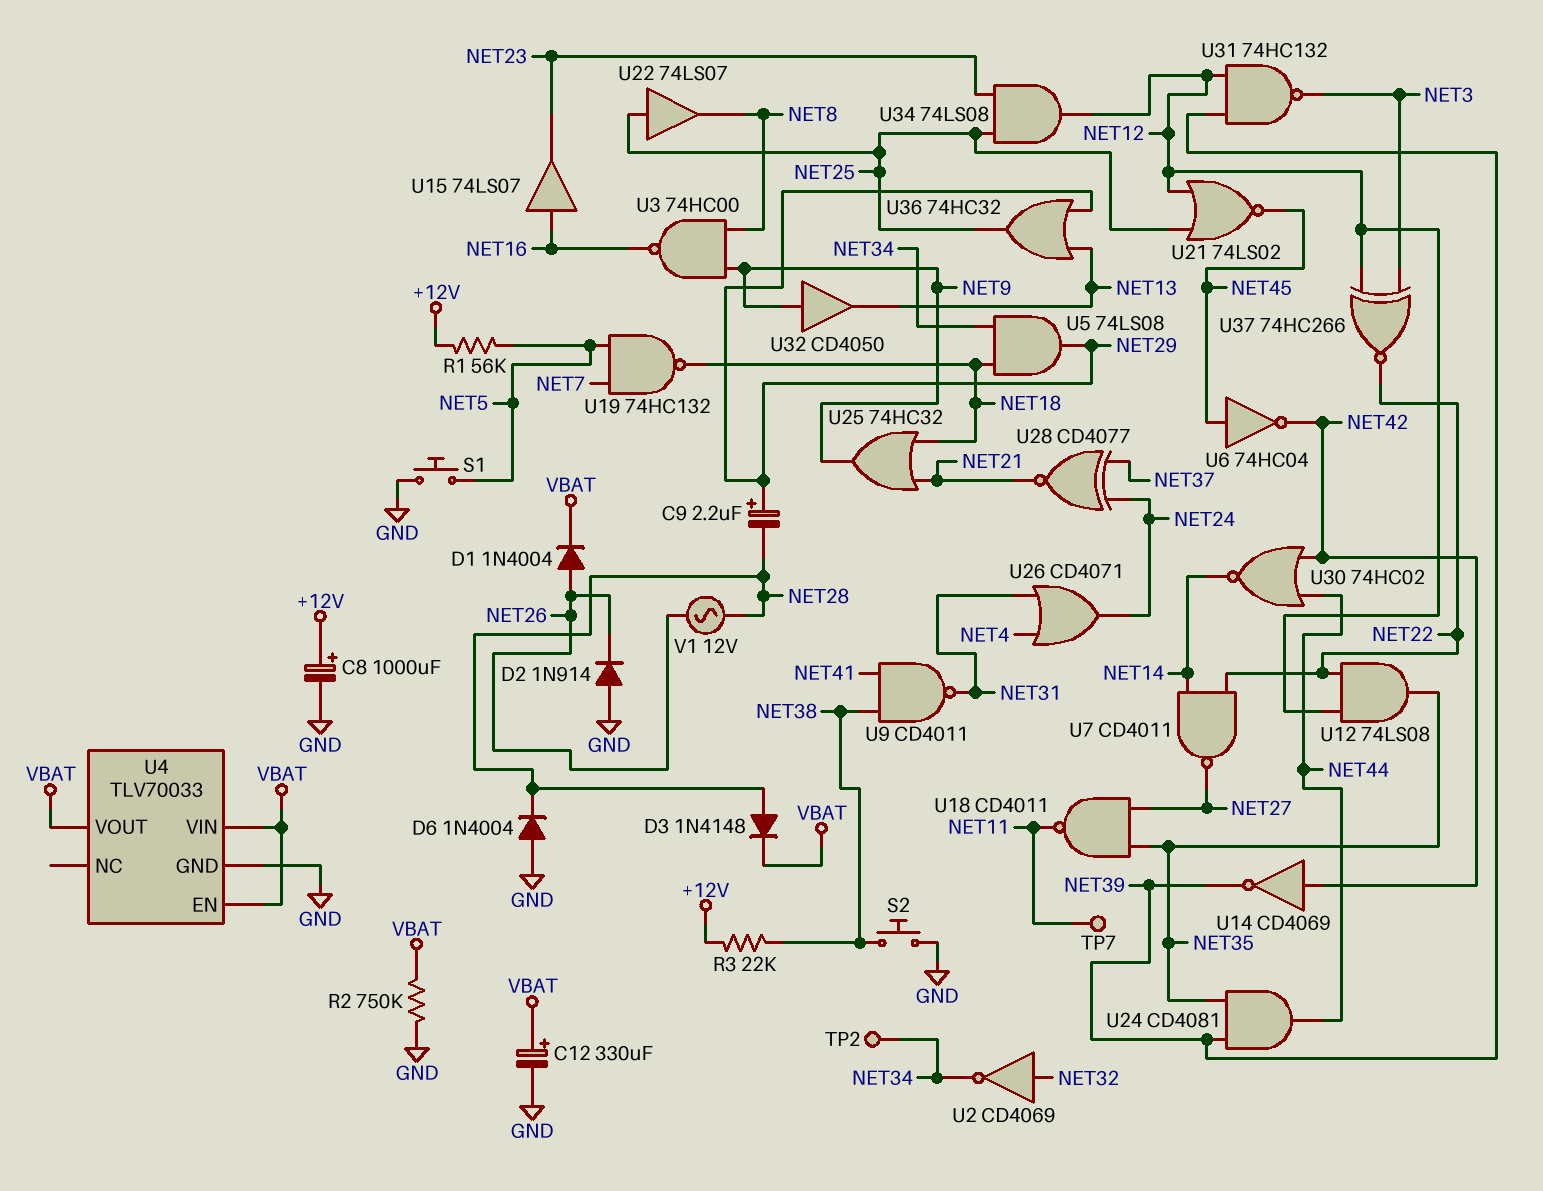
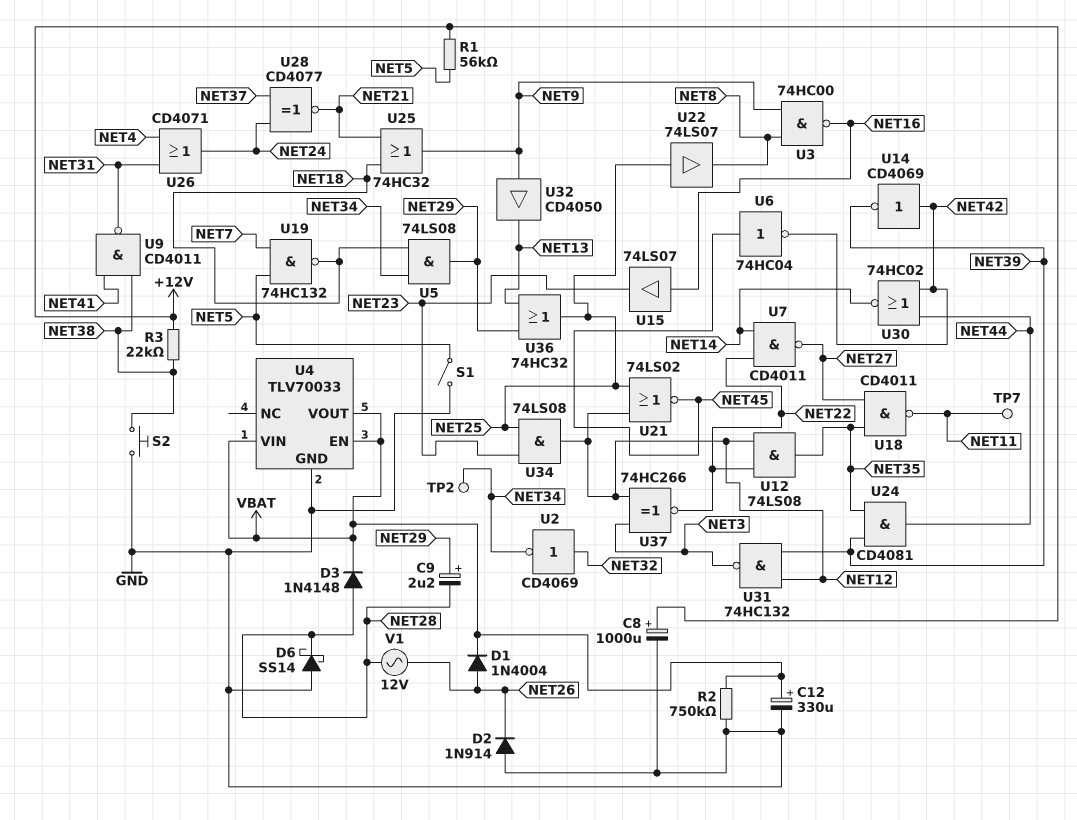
D6: diode 1N4004 (A GND, K NET28) -> schottky SS14 (A GND, K NET28)
S1: button (GND, NET5) -> switch (GND, NET5)

